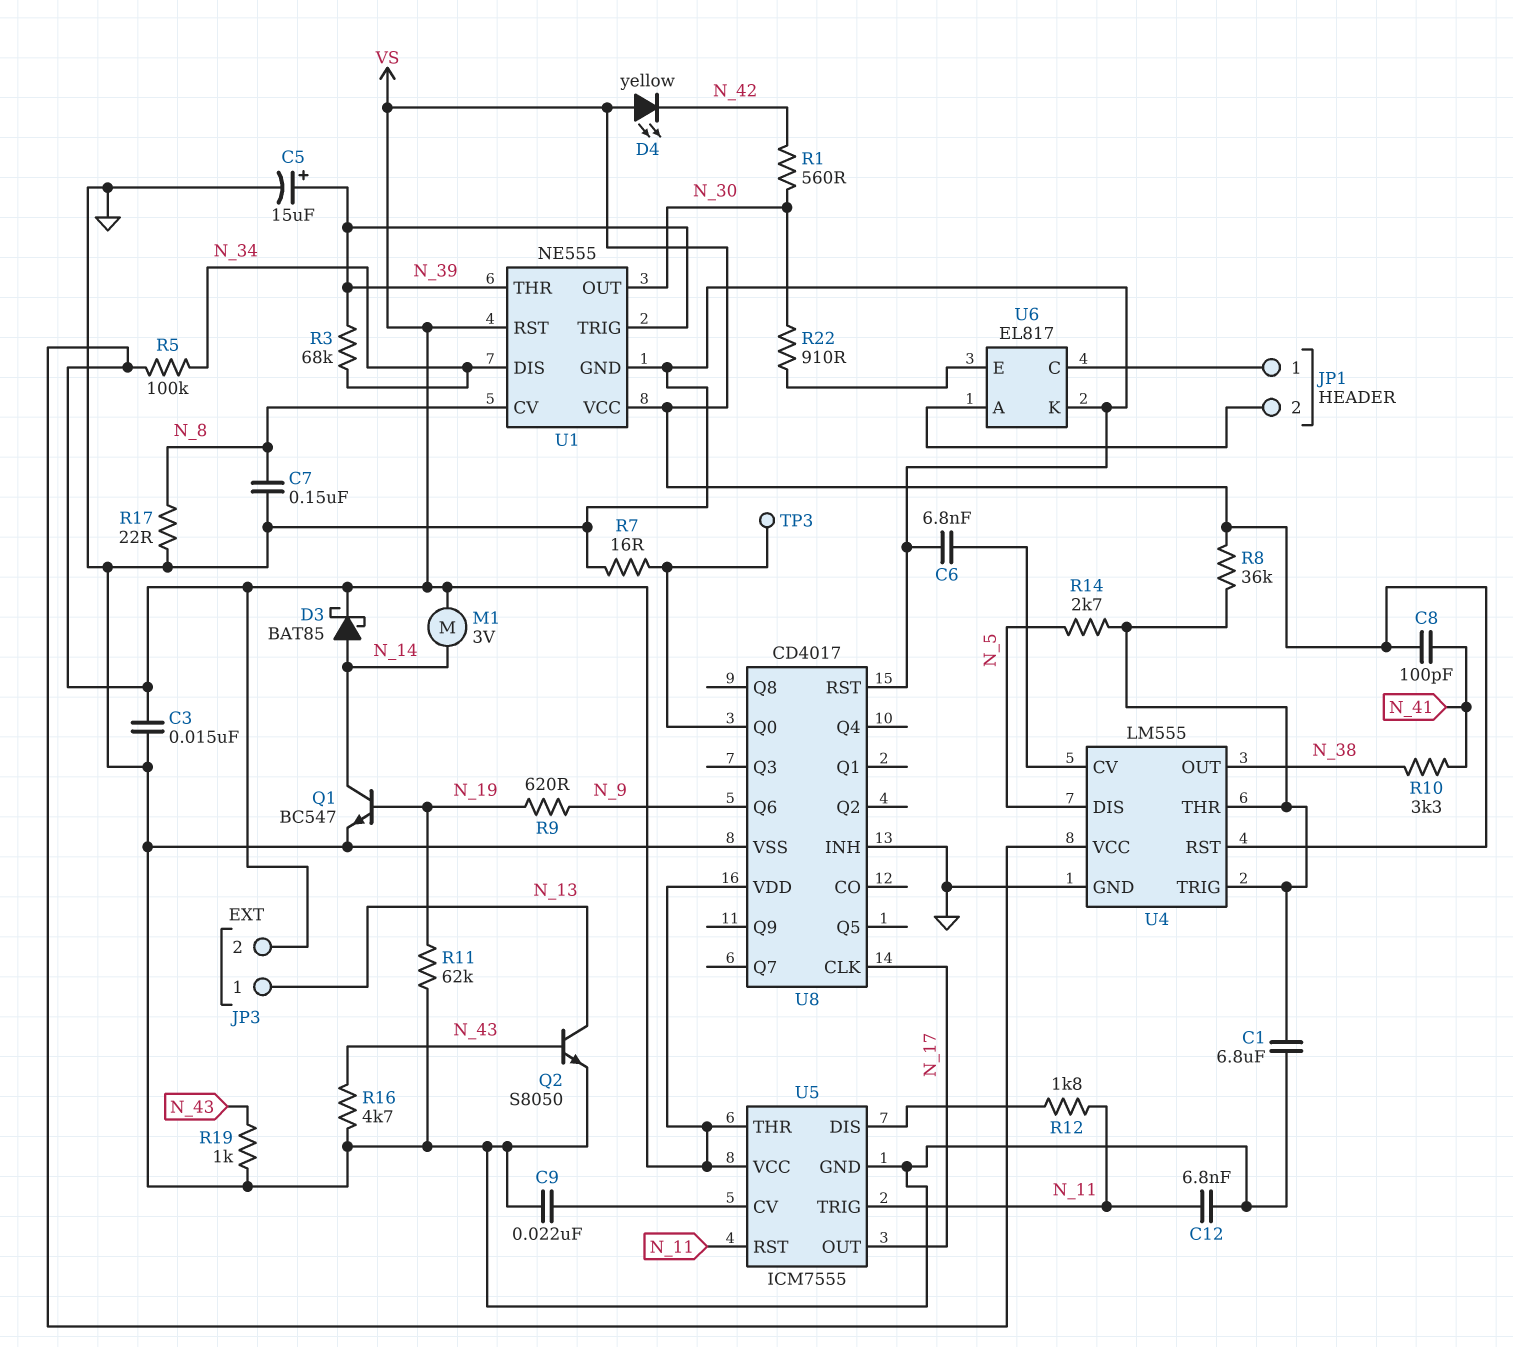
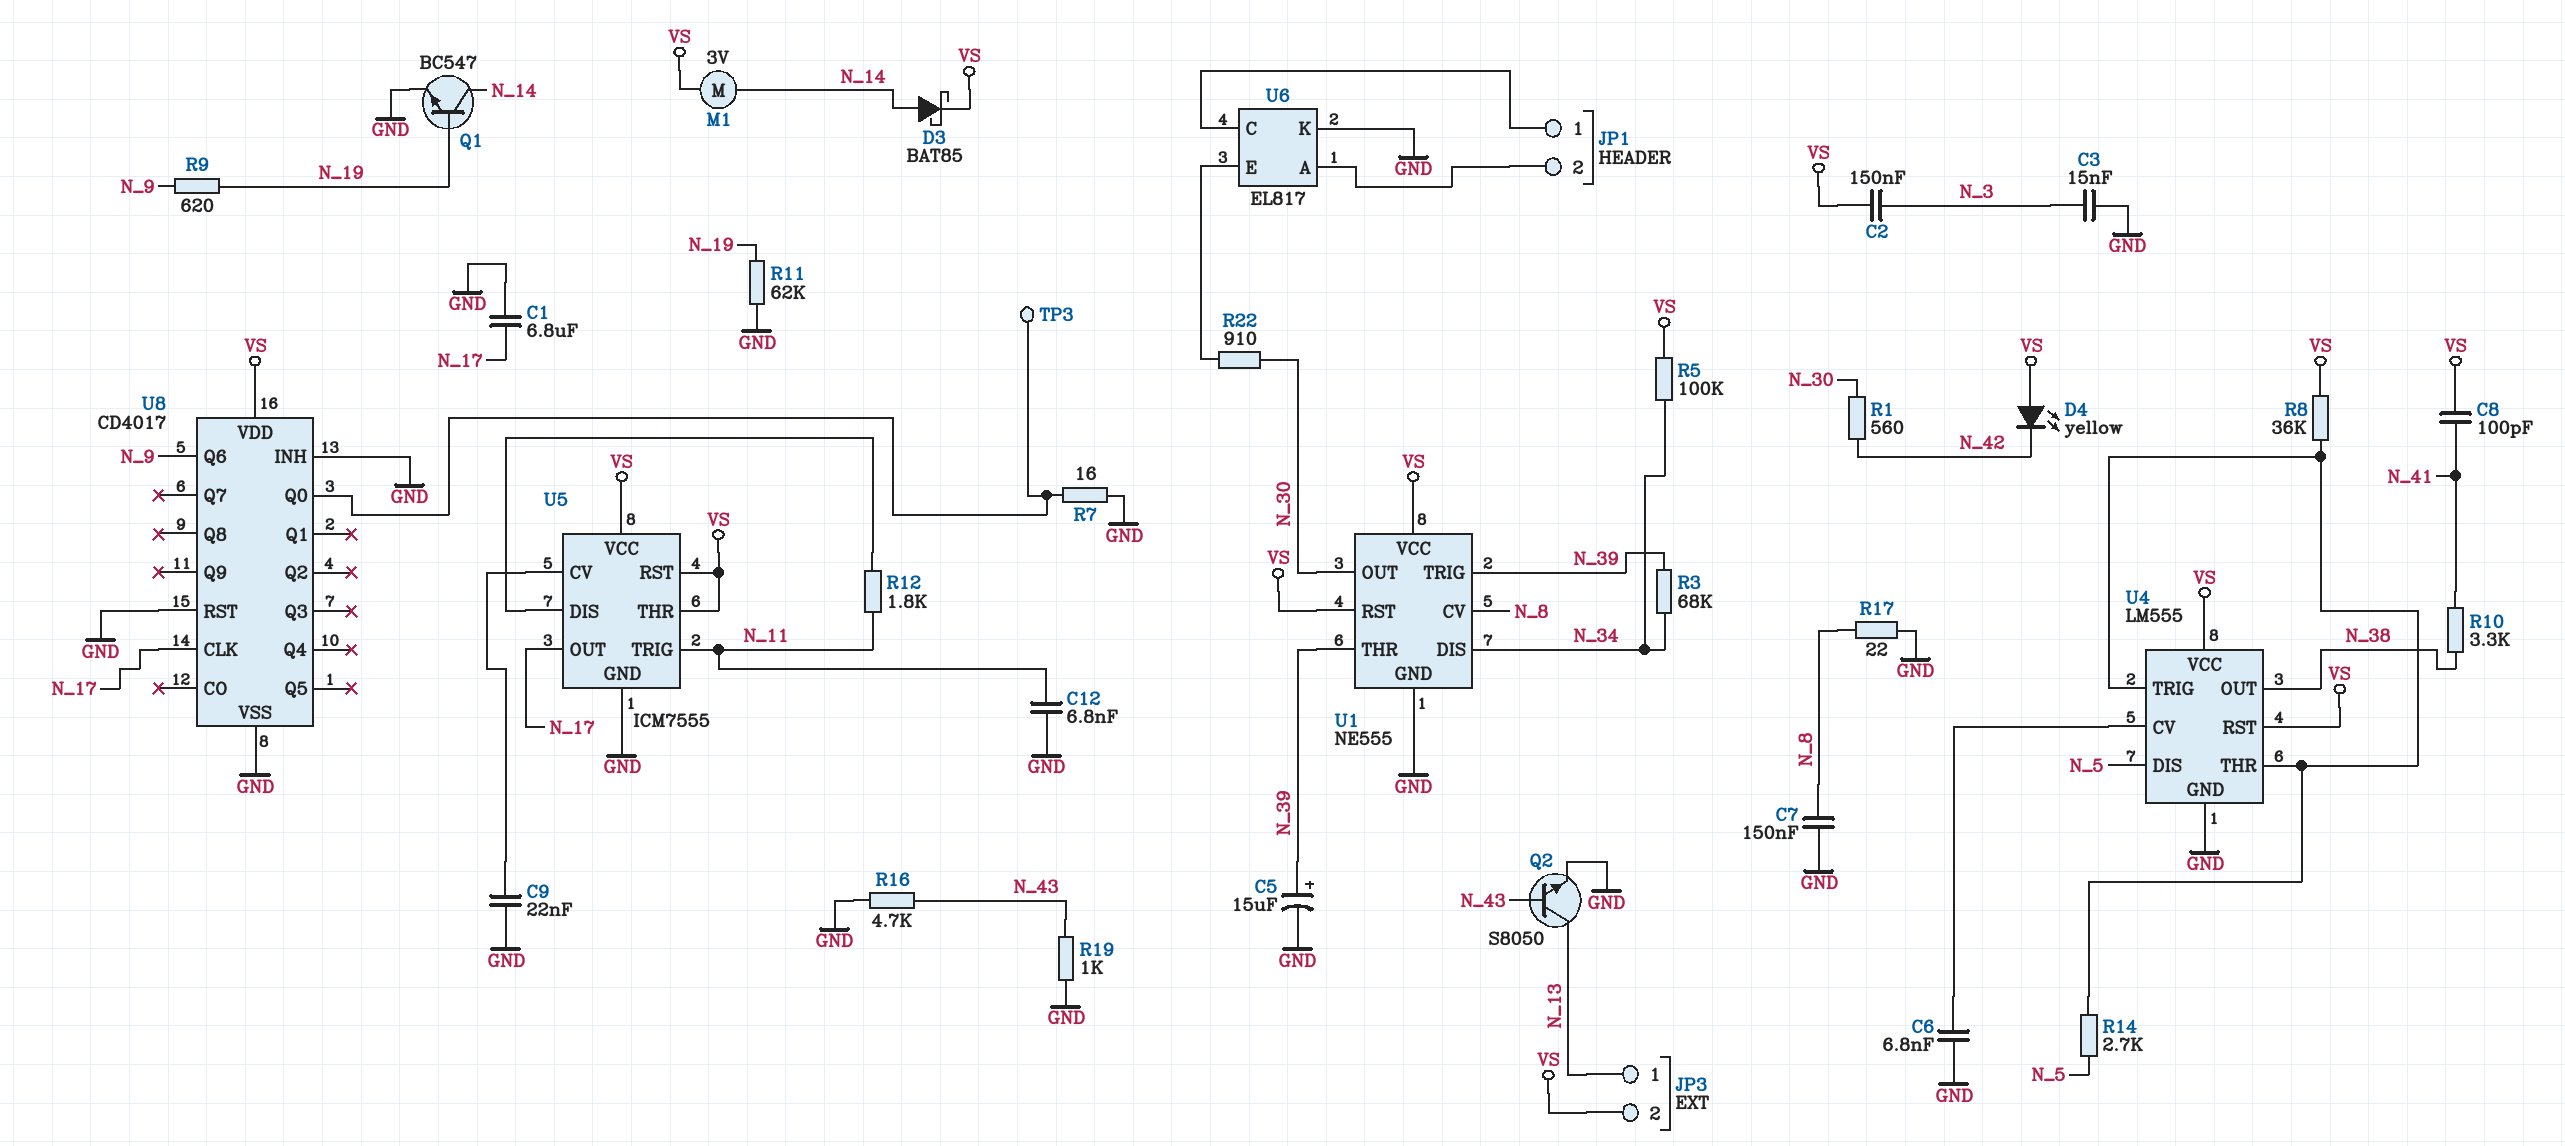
C1: 6.8uF (GND, U4/THR) -> 6.8uF (GND, N_17)
C2: none -> 150nF (N_3, VS)
C3: 15nF (GND, VS) -> 15nF (GND, N_3)
U5 pin RST: N_11 -> VS

